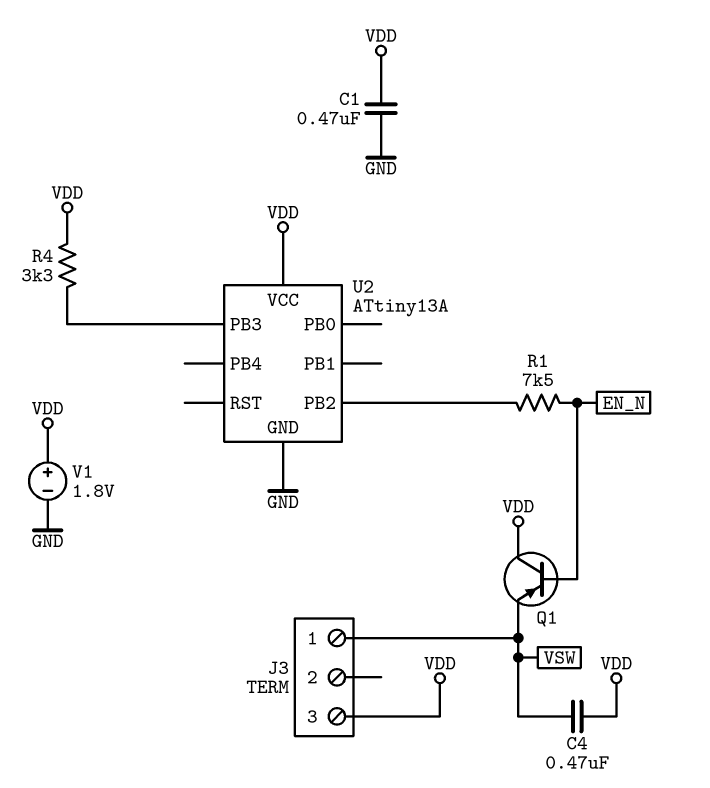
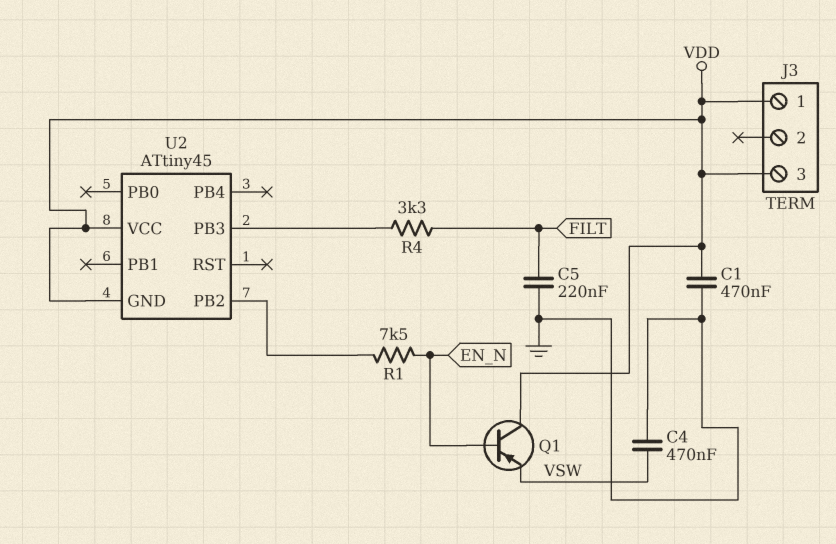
C4: 470nF (VDD, VSW) -> 470nF (GND, VSW)
C5: none -> 220nF (FILT, GND)
J3 pin 1: VSW -> VDD
R4: 3.3k (U2/PB3, VDD) -> 3.3k (FILT, U2/PB3)
U2: ATtiny13A -> ATtiny45
U2 pin GND: GND -> VDD
V1: 1.8V (plus VDD, minus GND) -> none

